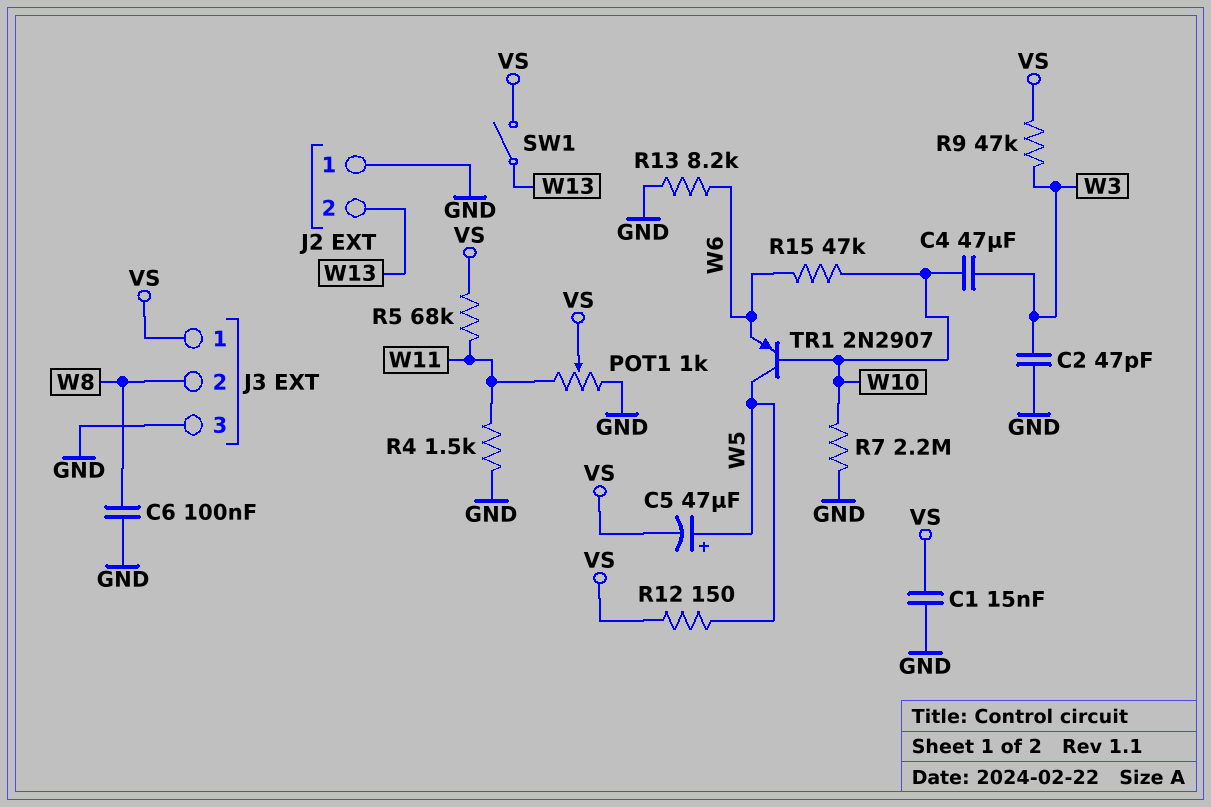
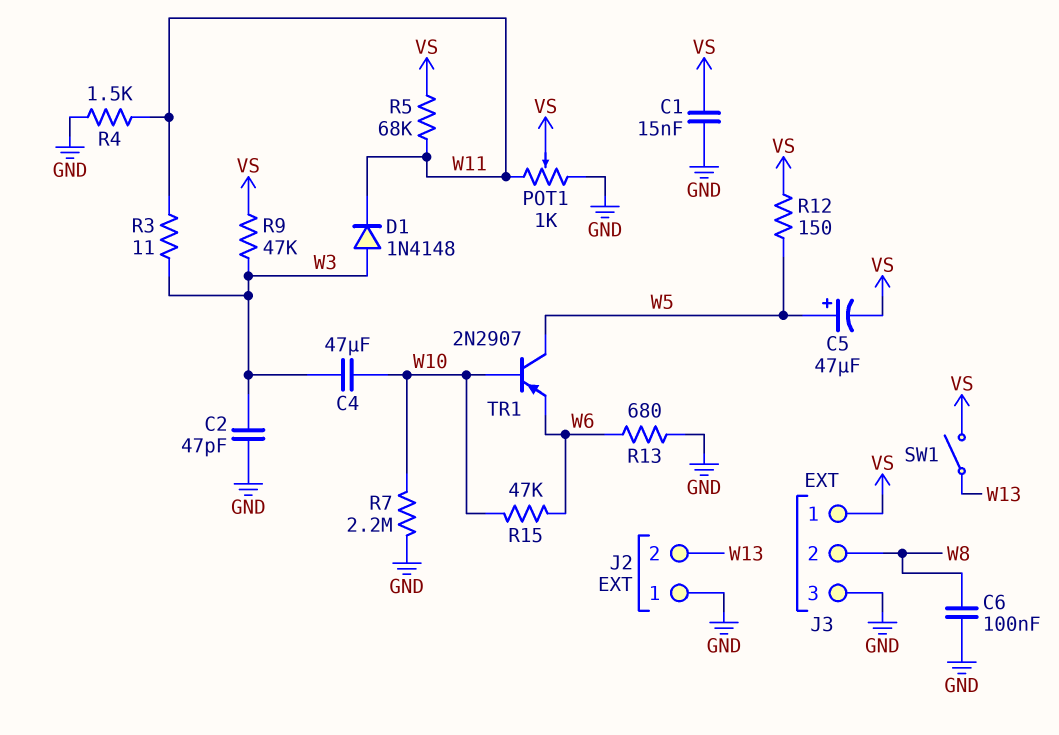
D1: none -> diode 1N4148 (A W3, K W11)
R3: none -> 11 (W3, W11)
R13: 8.2k (GND, W6) -> 680 (GND, W6)

